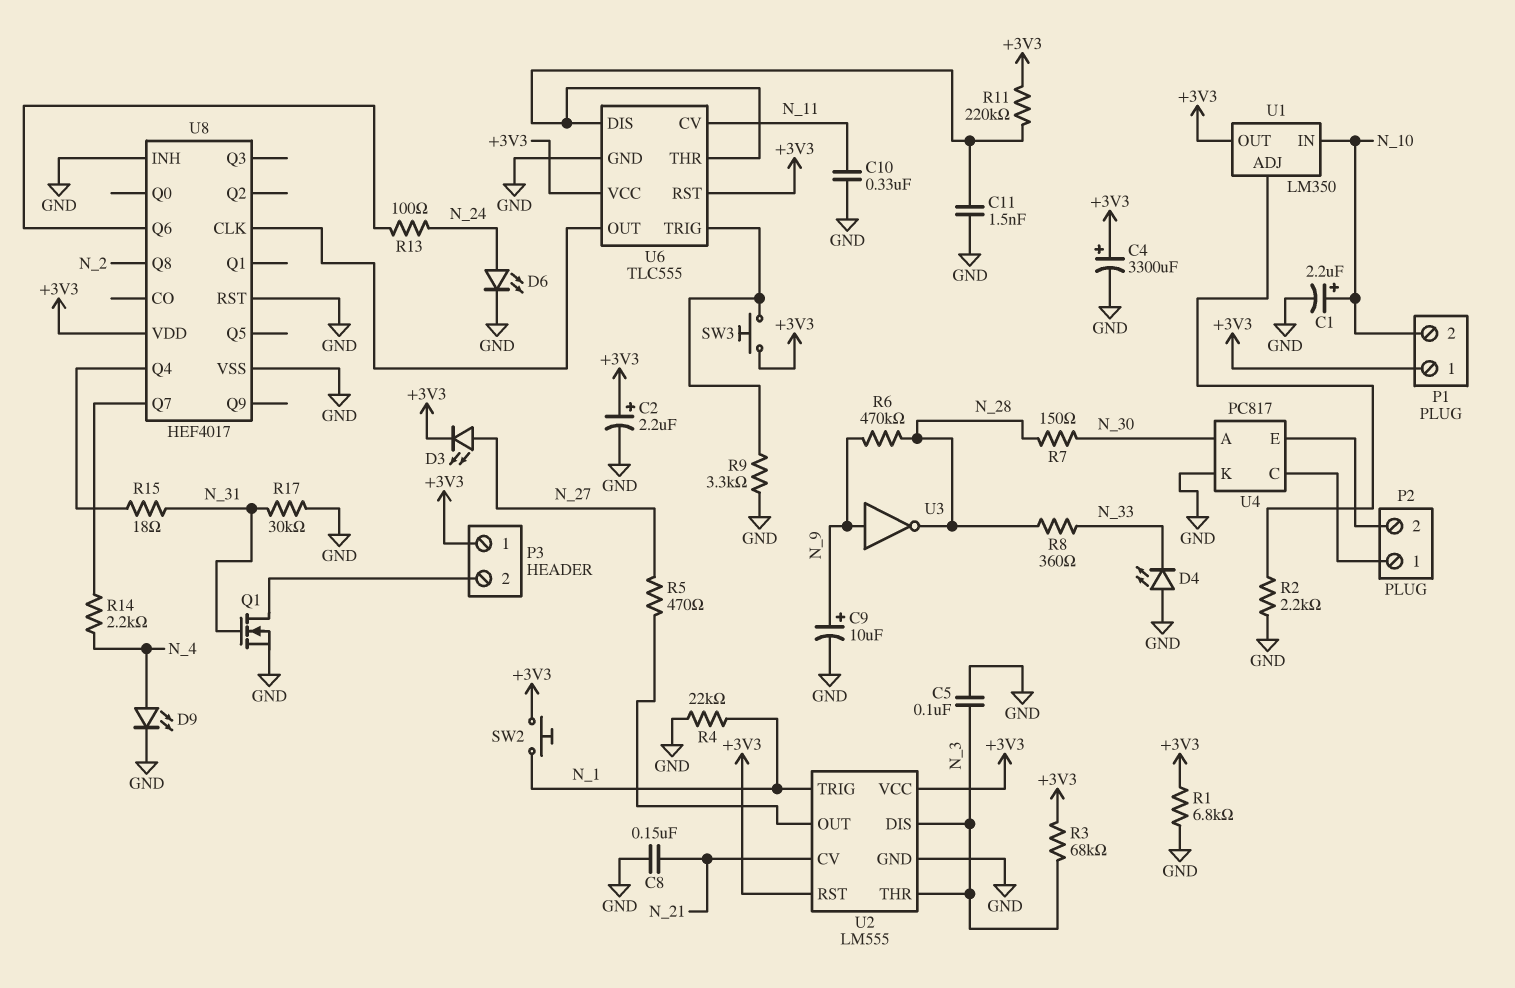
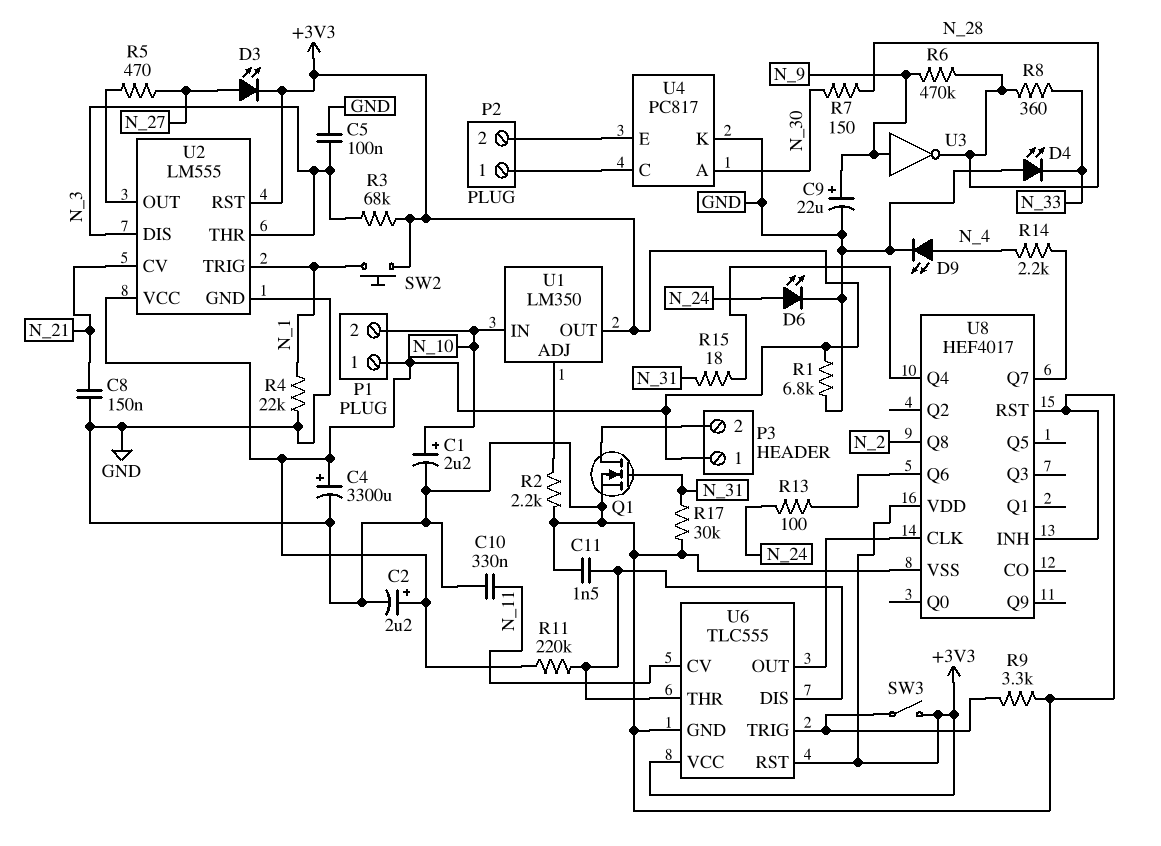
C9: 10uF (plus N_9, minus GND) -> 22uF (plus N_9, minus GND)
SW3: button (+3V3, U6/TRIG) -> switch (+3V3, U6/TRIG)

